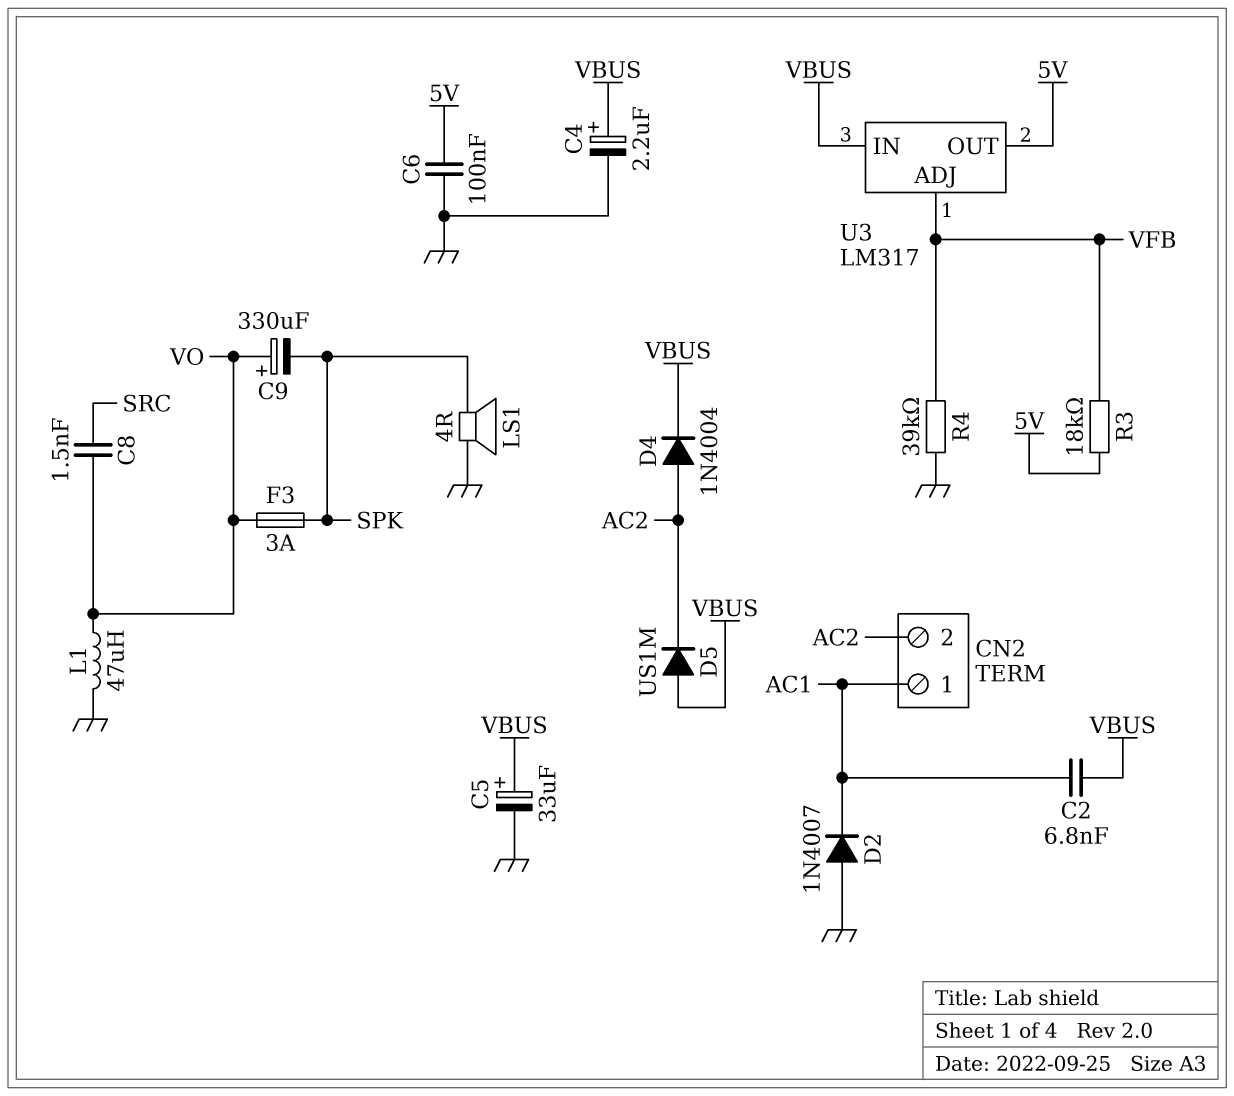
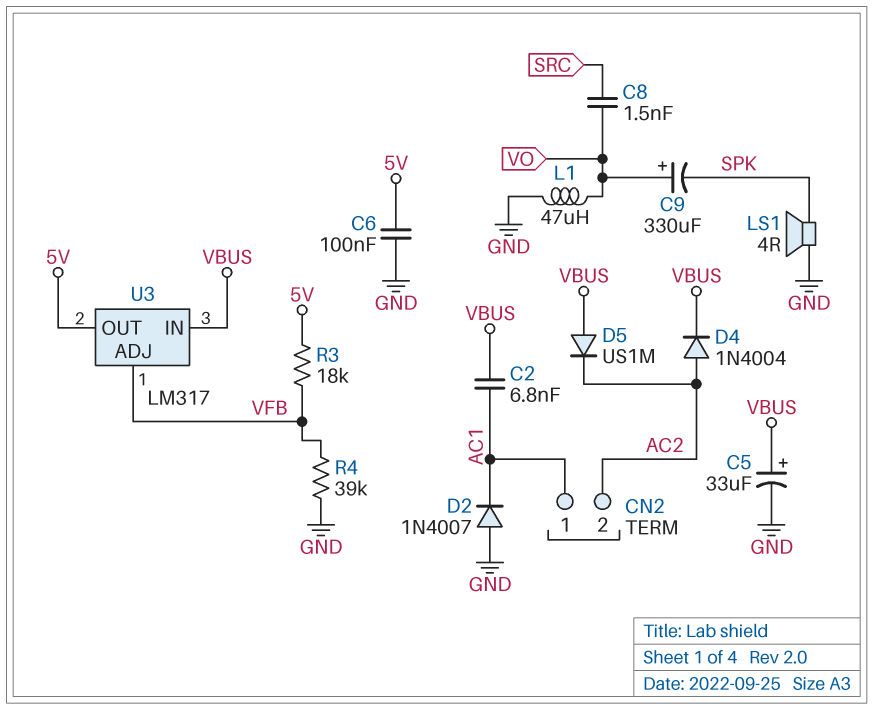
C4: 2.2uF (plus VBUS, minus GND) -> none
F3: 3A (SPK, VO) -> none

